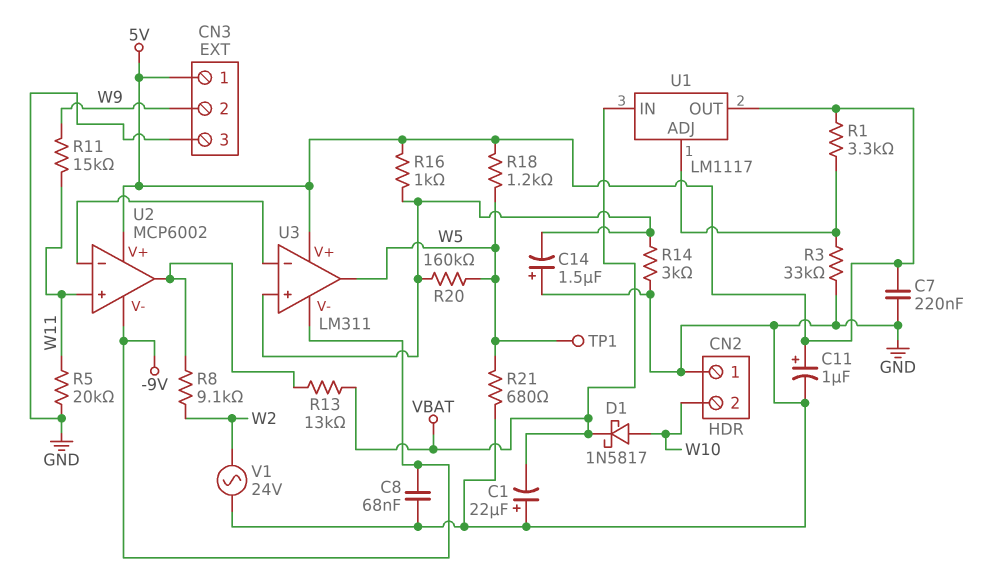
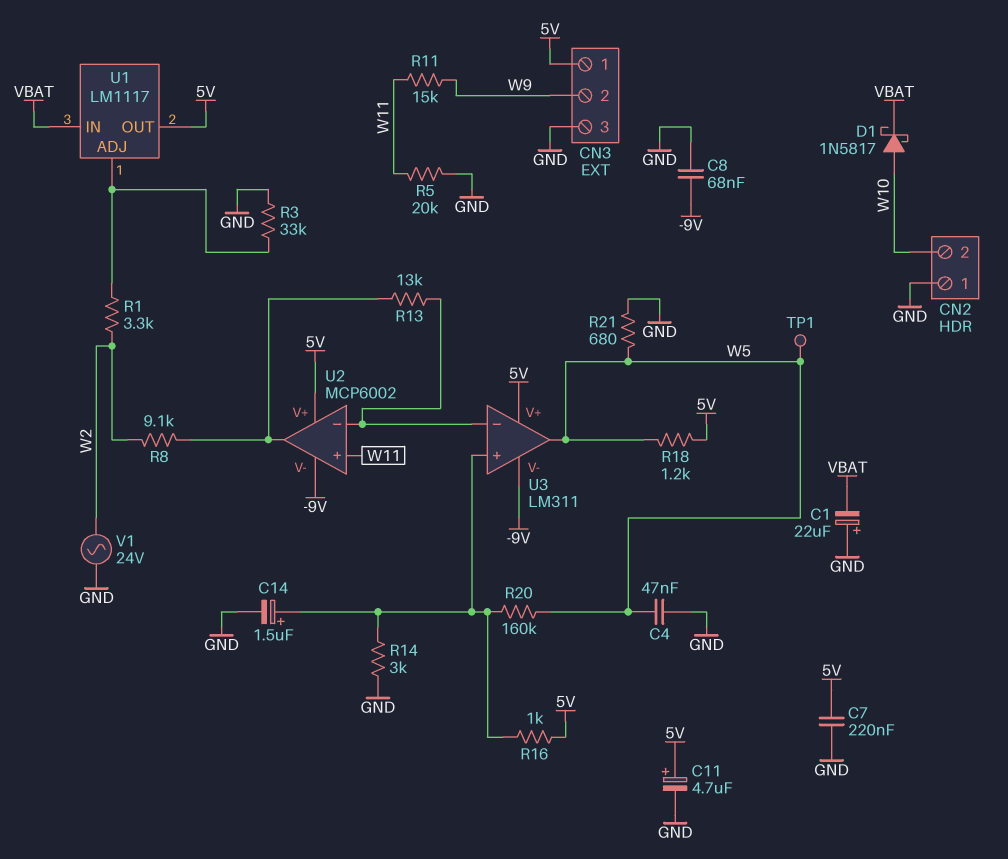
C4: none -> 47nF (GND, W5)
C11: 1uF (plus 5V, minus GND) -> 4.7uF (plus 5V, minus GND)
C14: 1.5uF (plus GND, minus U3/in+) -> 1.5uF (plus U3/in+, minus GND)
R1: 3.3k (5V, U1/ADJ) -> 3.3k (U1/ADJ, W2)
R13: 13k (U2/out, VBAT) -> 13k (U2/in-, U2/out)

